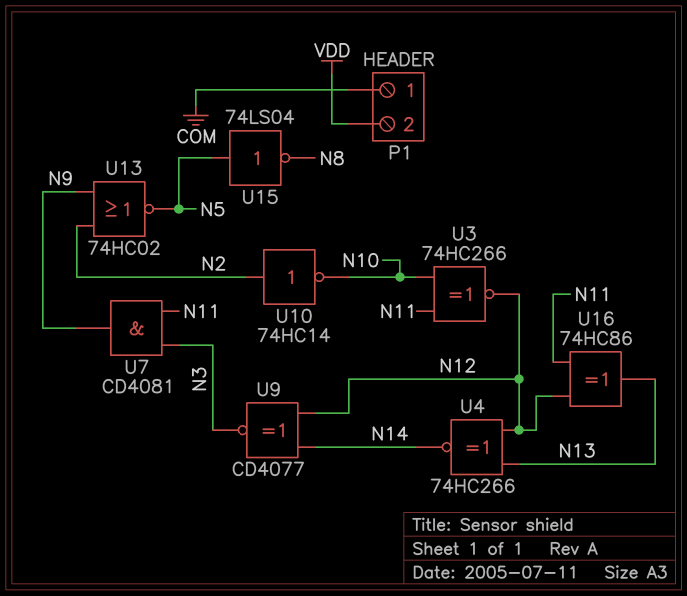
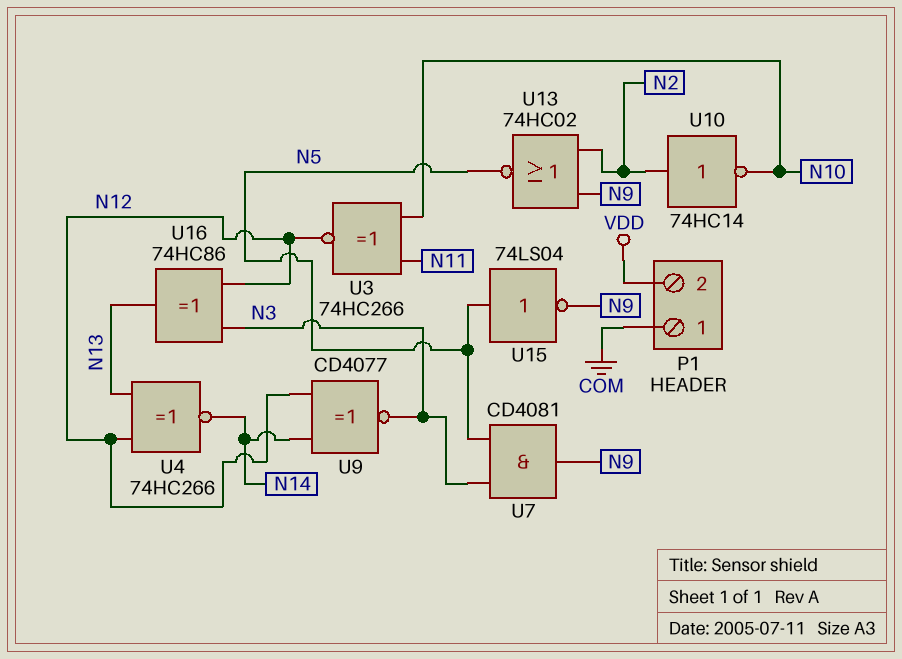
U7: AND CD4081 (in N3, in N11, out N9) -> AND CD4081 (in N3, in N5, out N9)
U15: NOT 74LS04 (in N5, out N8) -> NOT 74LS04 (in N5, out N9)
U16: XOR 74HC86 (in N11, in N12, out N13) -> XOR 74HC86 (in N3, in N12, out N13)

